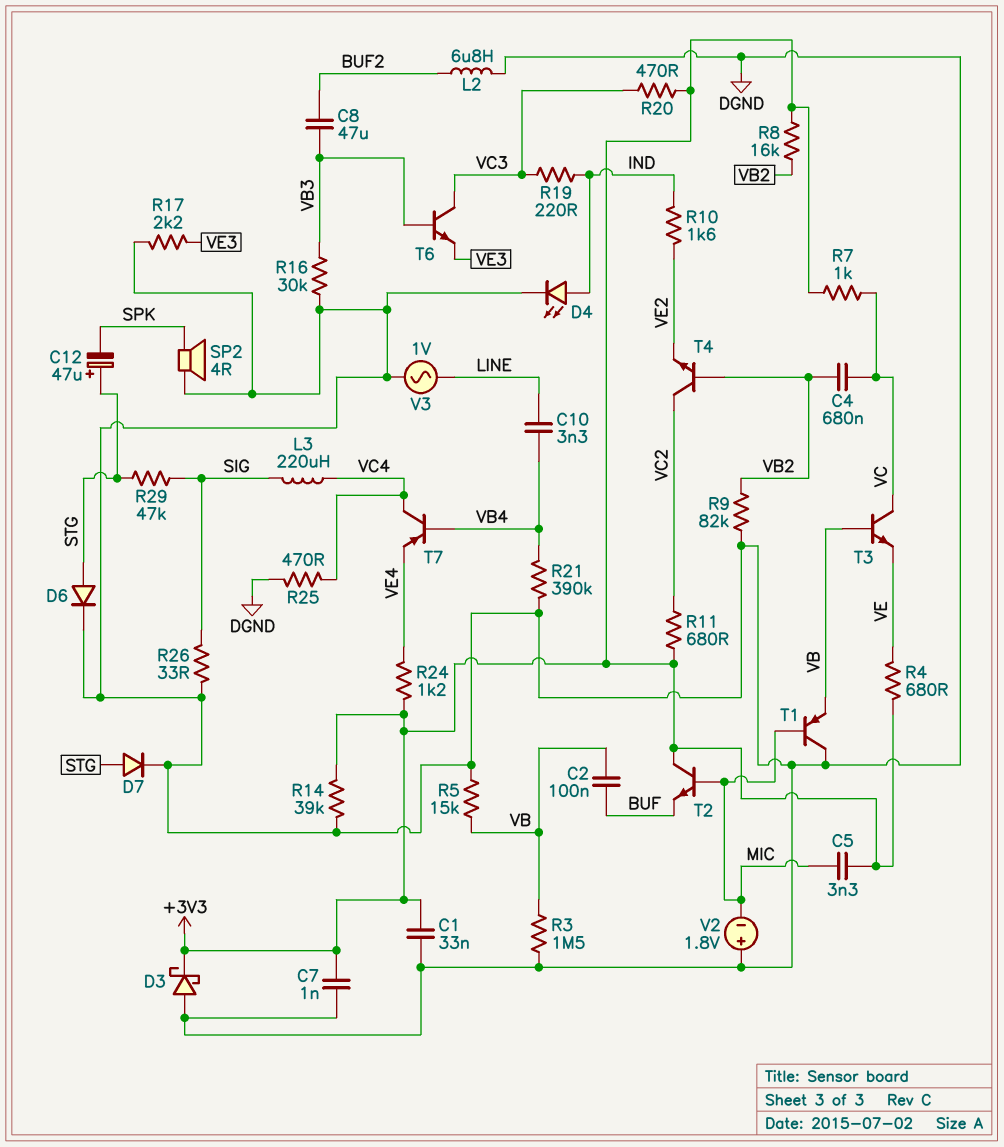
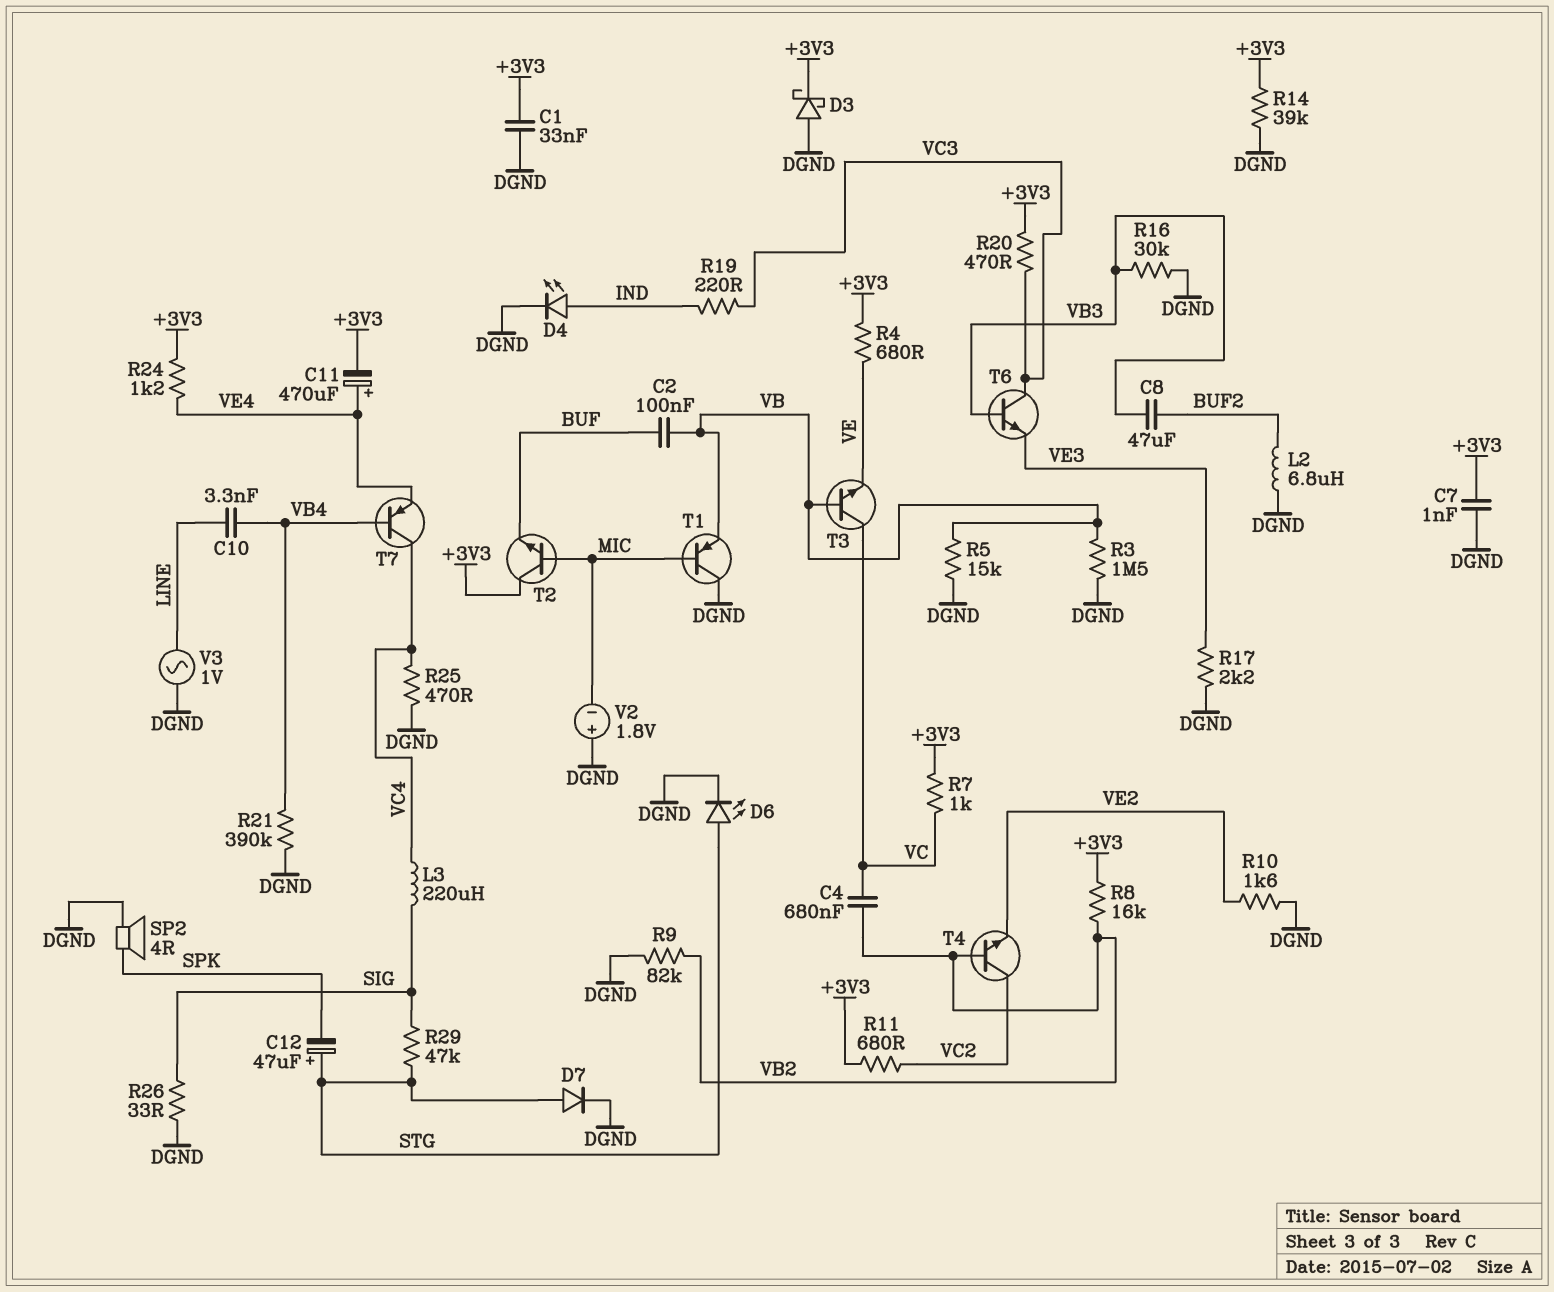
C5: 3.3nF (+3V3, MIC) -> none
C11: none -> 470uF (plus VE4, minus +3V3)
D6: diode (A STG, K DGND) -> LED (A STG, K DGND)
R10: 1.6k (IND, VE2) -> 1.6k (DGND, VE2)

